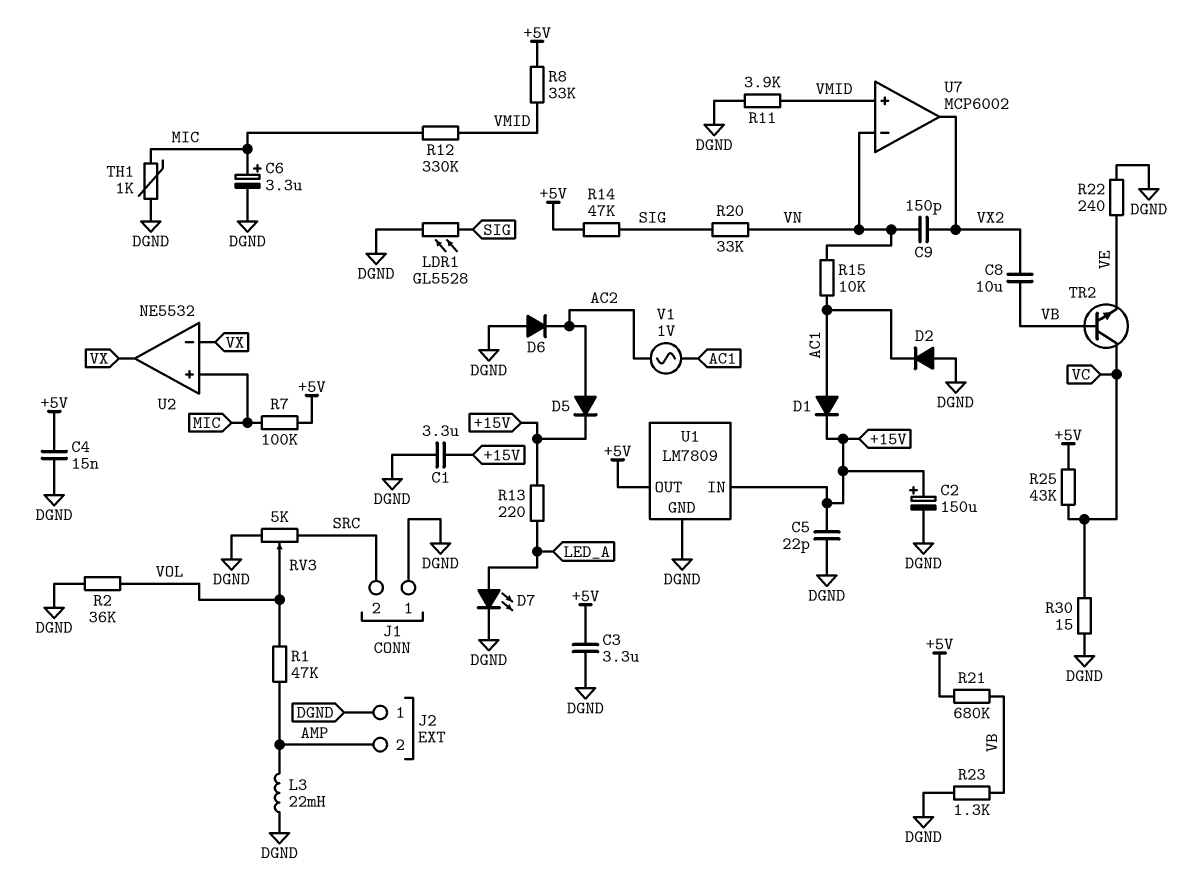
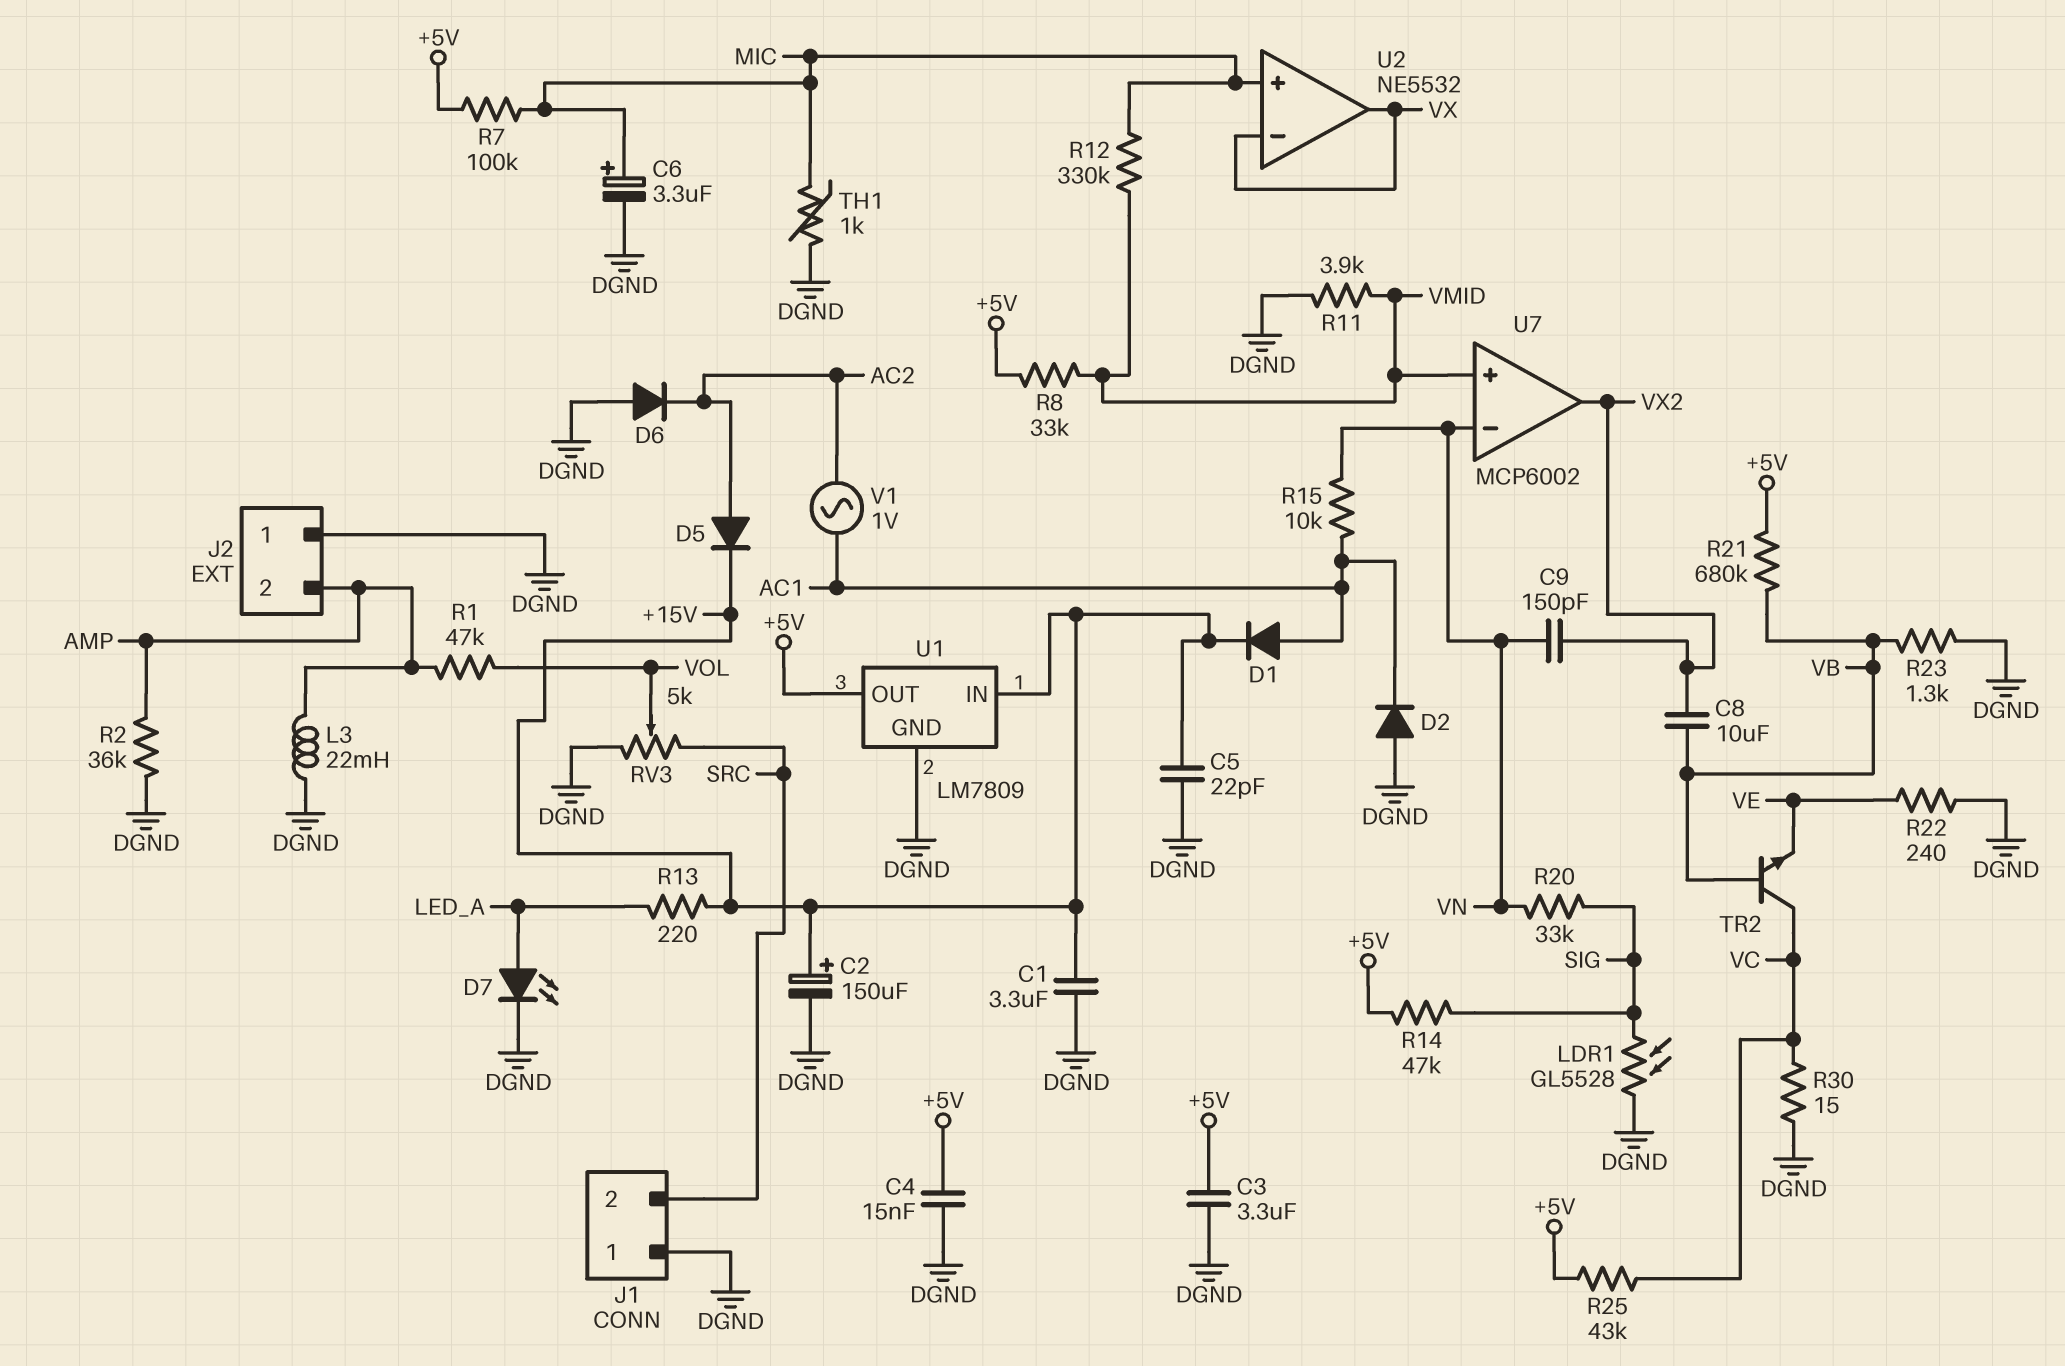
R2: 36k (DGND, VOL) -> 36k (AMP, DGND)

